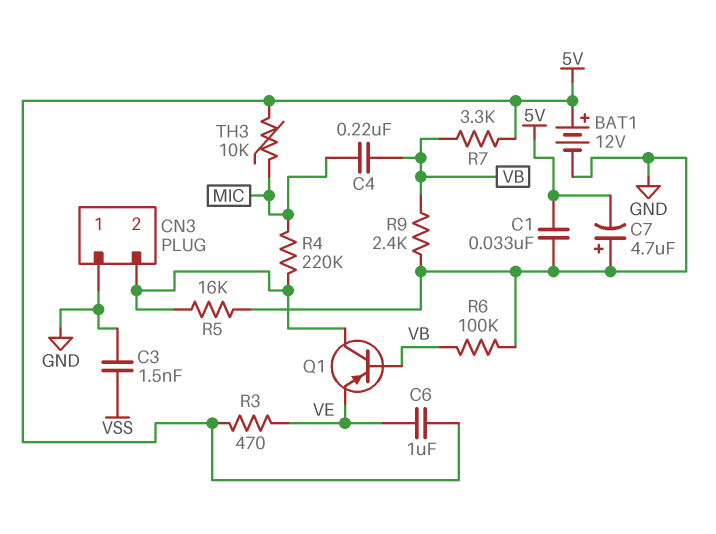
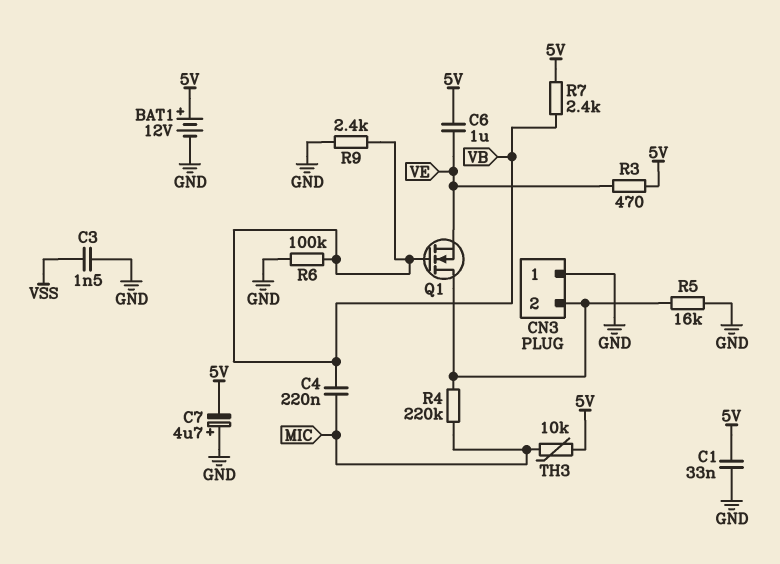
Q1: PNP (B VB, C CN3/2, E VE) -> NMOS (G VB, D CN3/2, S VE)
R7: 3.3k (5V, VB) -> 2.4k (5V, VB)

